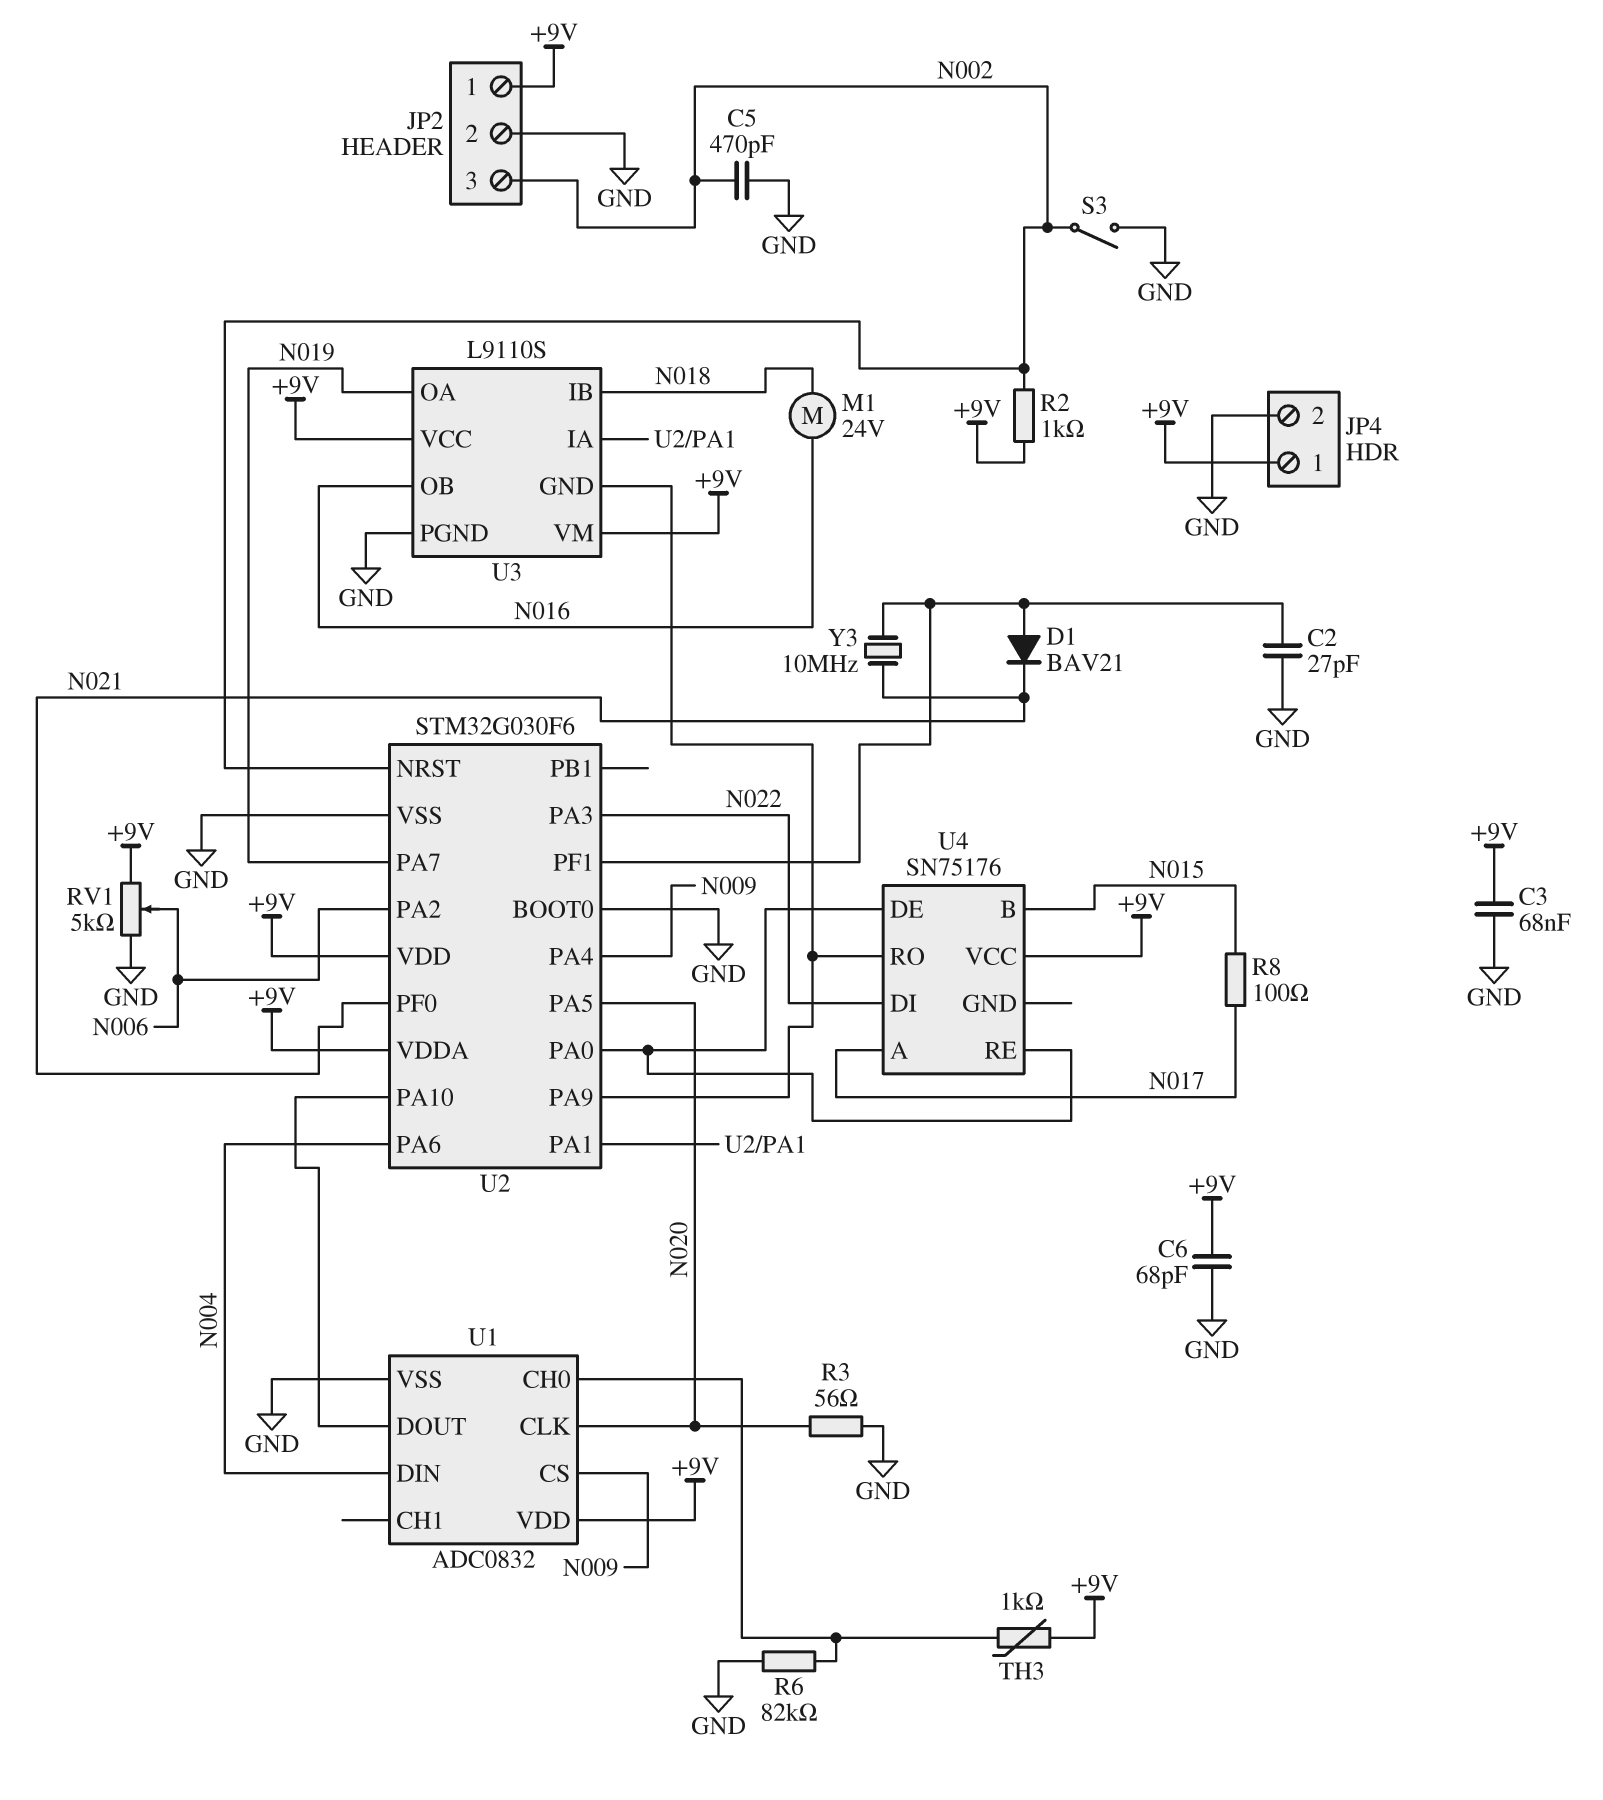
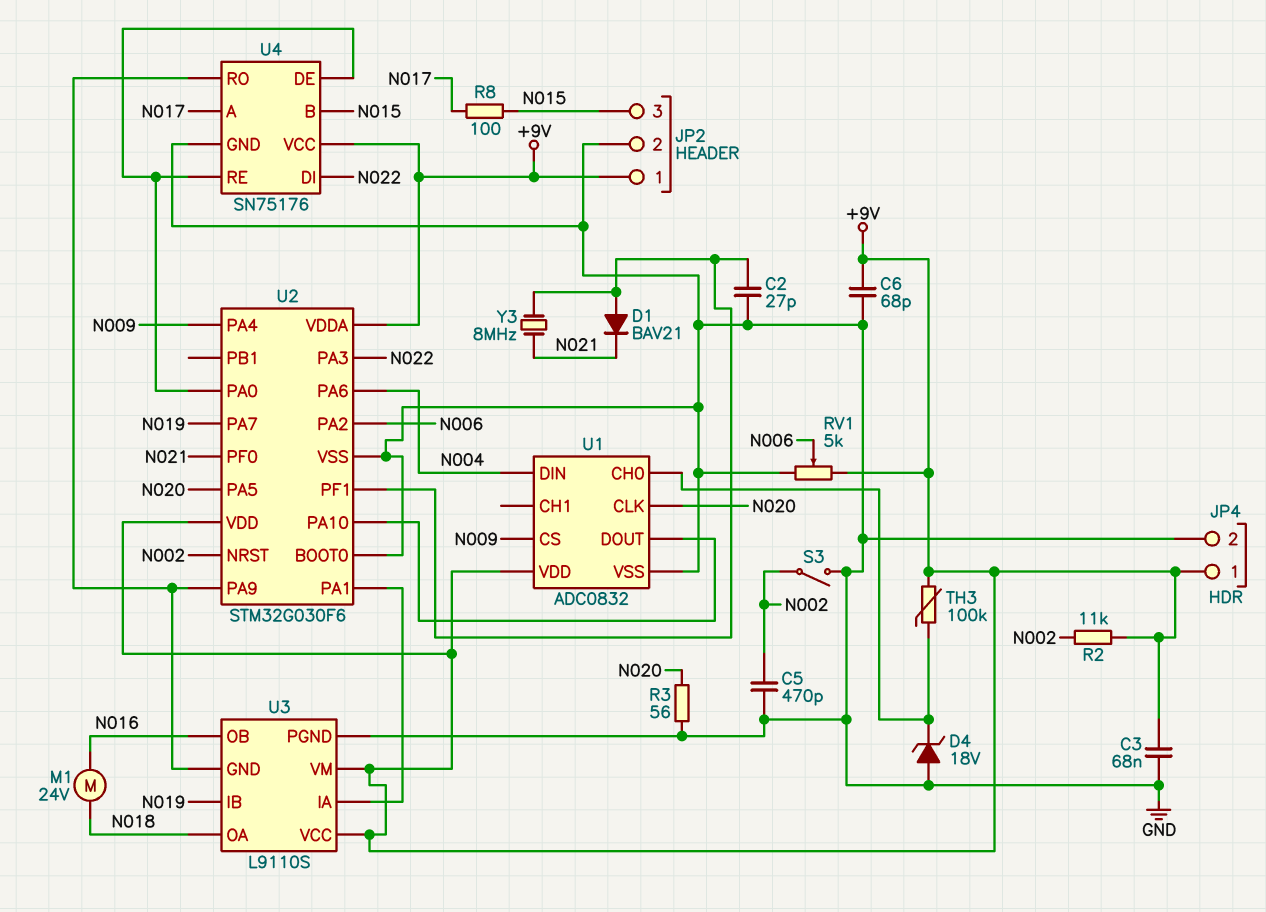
D4: none -> zener 18V (A GND, K U1/CH0)
JP2 pin 3: N002 -> N015
R2: 1k (+9V, N002) -> 11k (+9V, N002)
R6: 82k (GND, U1/CH0) -> none
TH3: 1k (+9V, U1/CH0) -> 100k (+9V, U1/CH0)
U3 pin IB: N018 -> N019
U3 pin OA: N019 -> N018
U4 pin GND: none -> GND
Y3: 10MHz (N021, U2/PF1) -> 8MHz (N021, U2/PF1)

